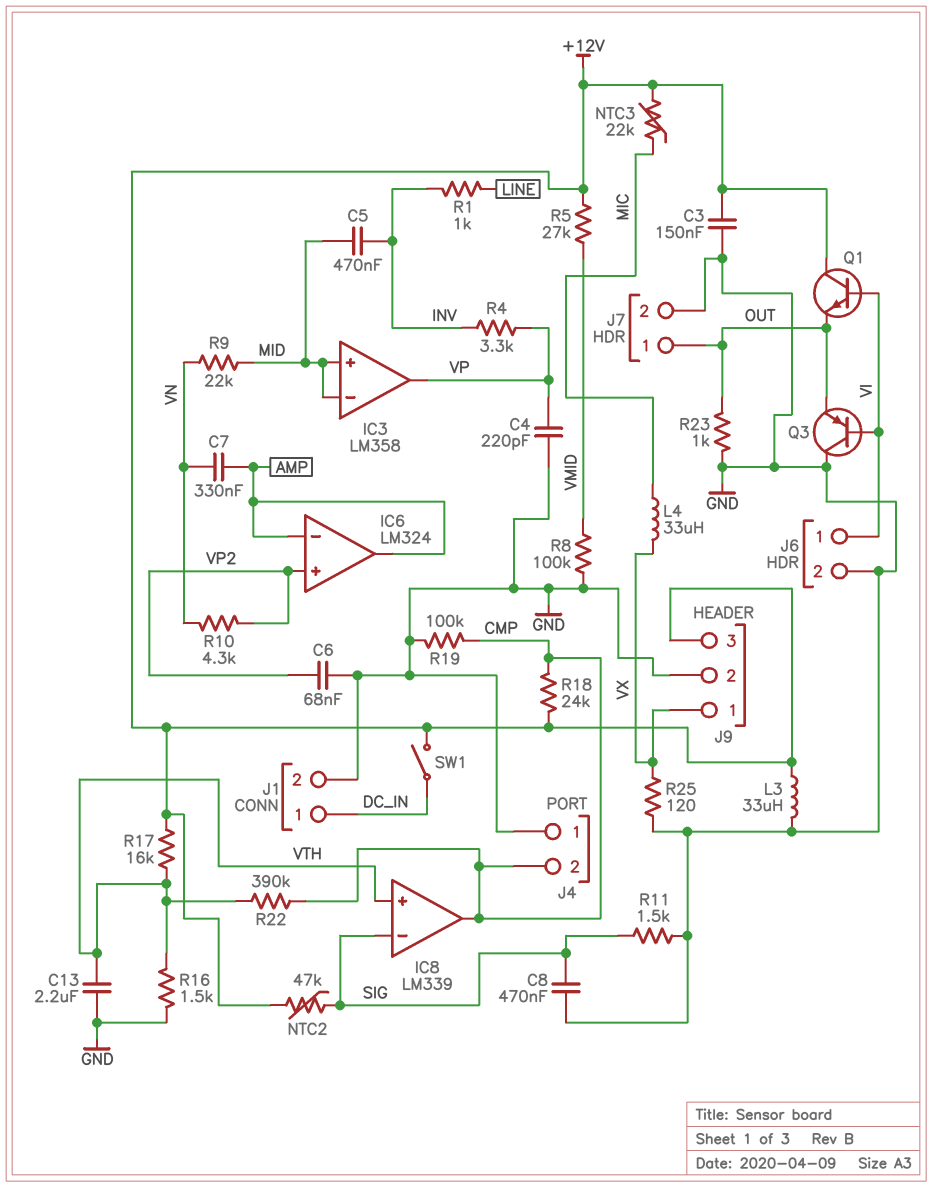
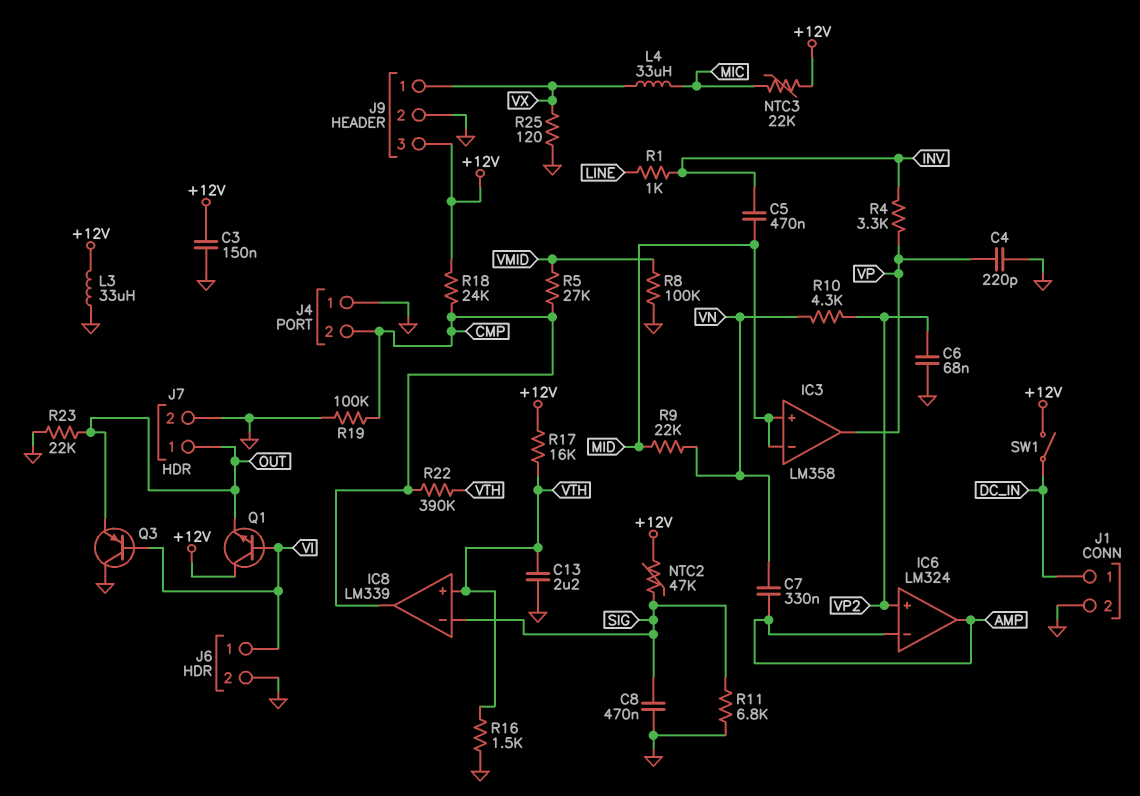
R5: 27k (+12V, VMID) -> 27k (CMP, VMID)
R11: 1.5k (GND, SIG) -> 6.8k (GND, SIG)
R23: 1k (GND, OUT) -> 22k (GND, OUT)

